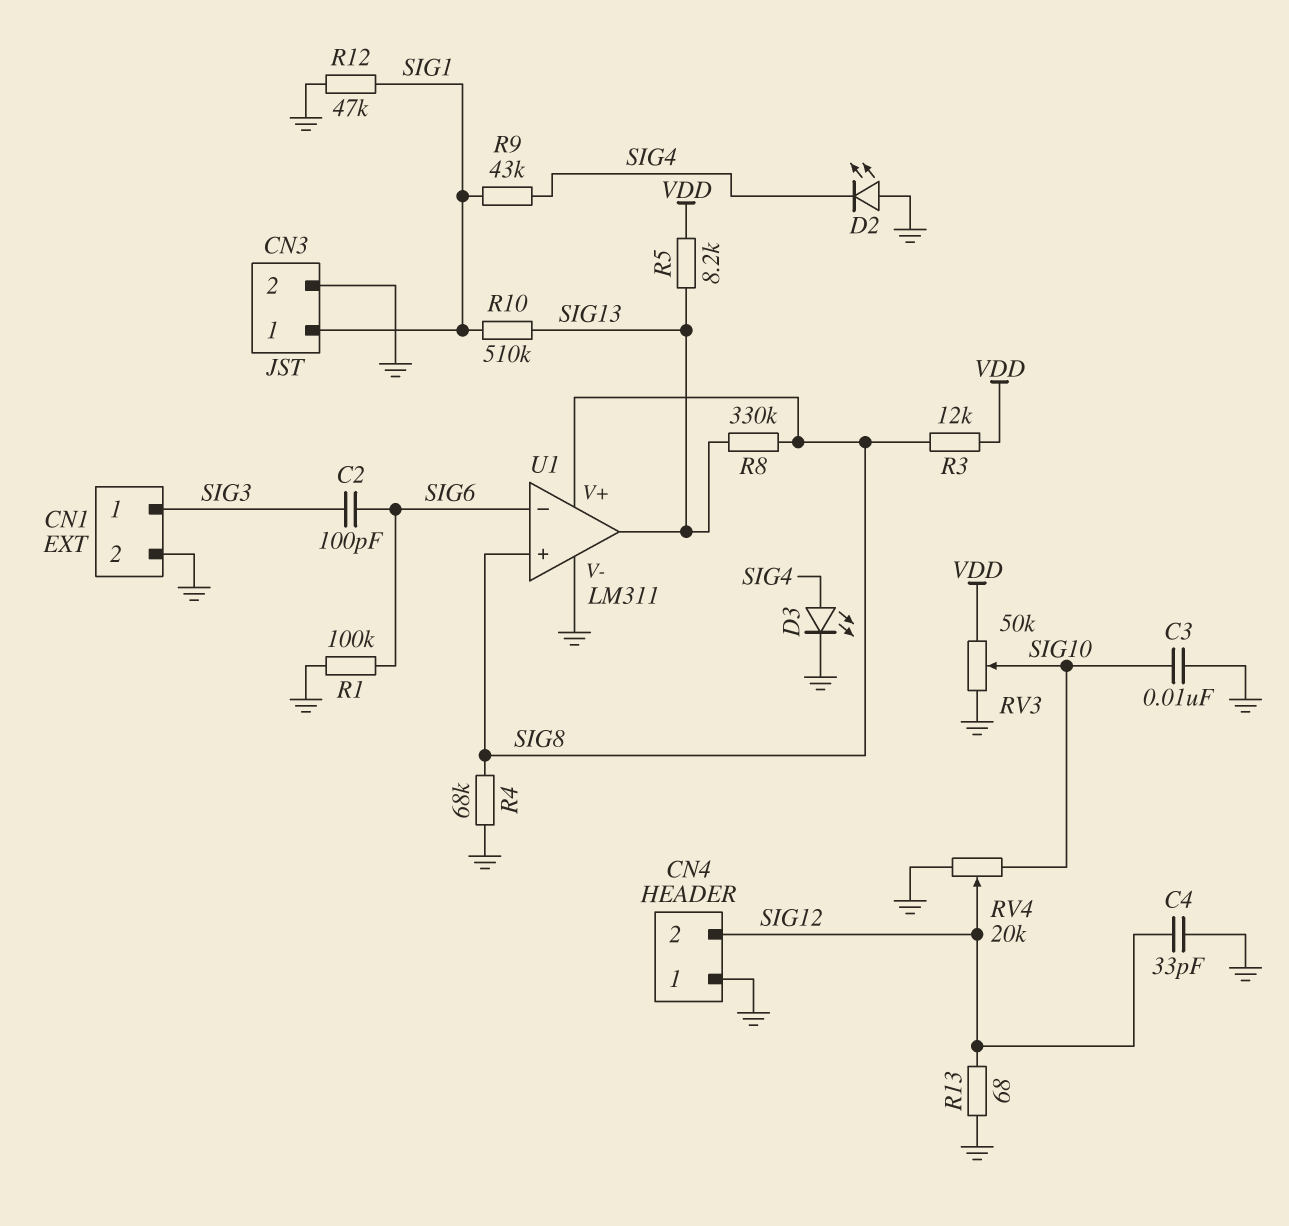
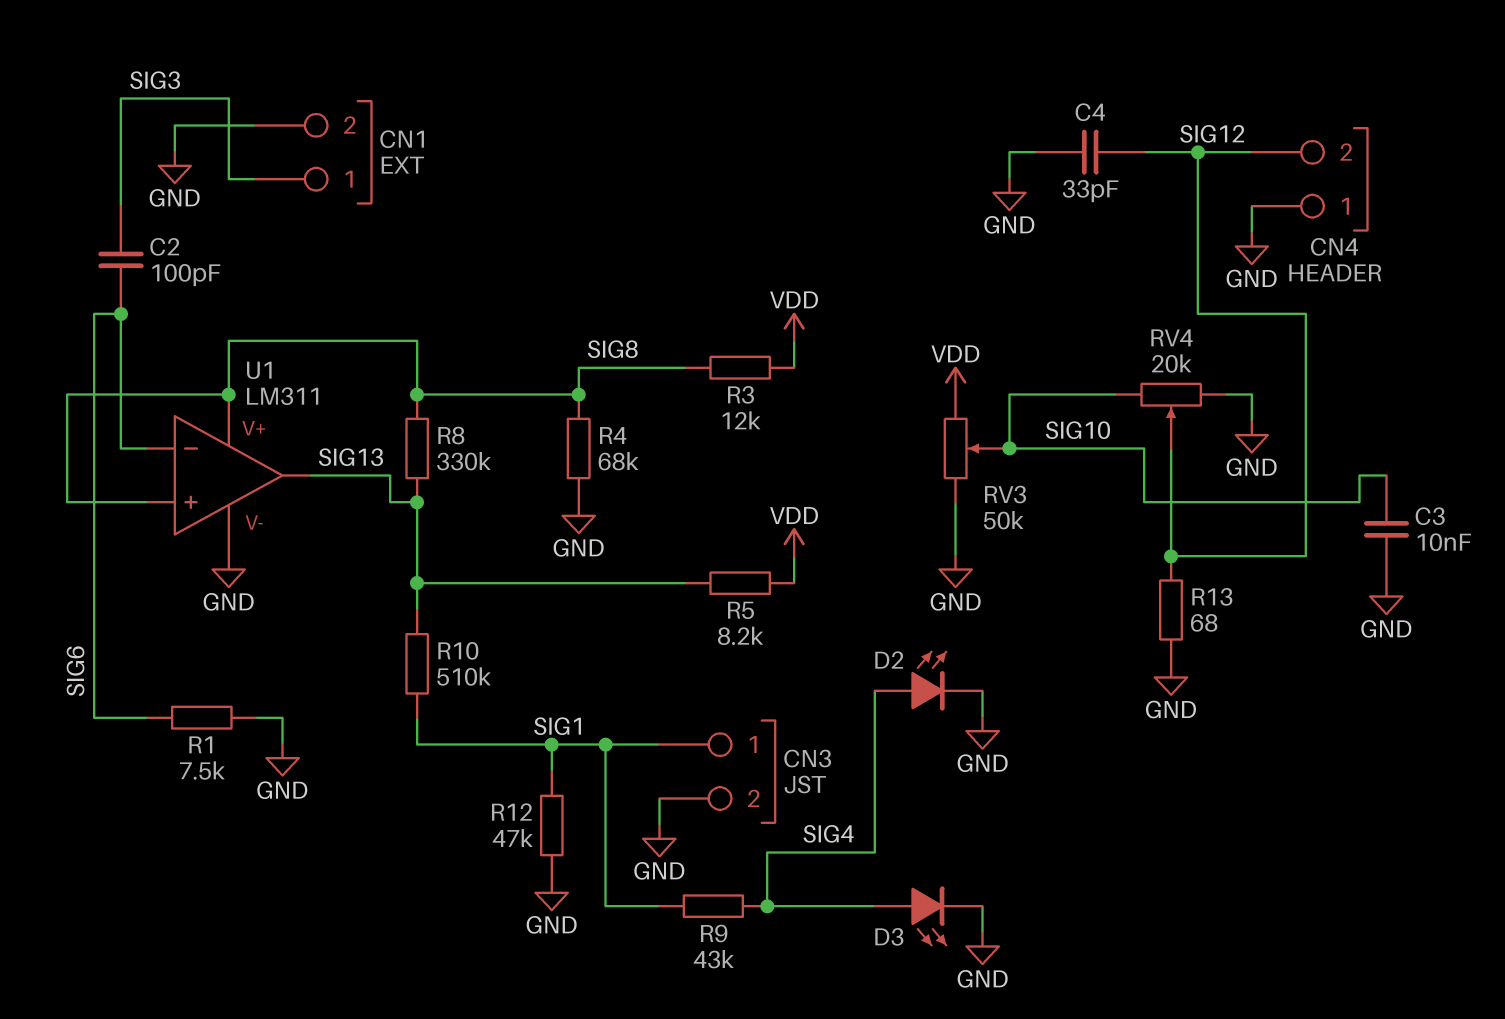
D2: LED (A GND, K SIG4) -> LED (A SIG4, K GND)
R1: 100k (GND, SIG6) -> 7.5k (GND, SIG6)

